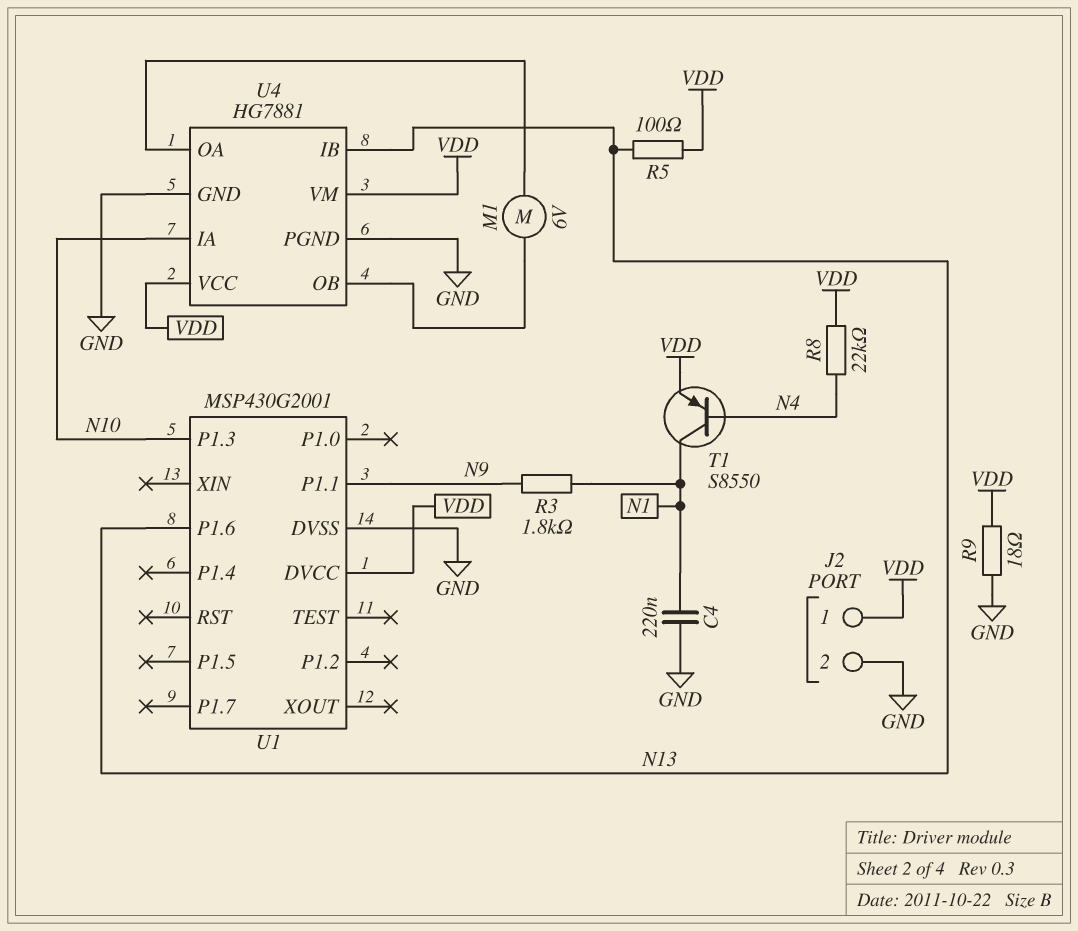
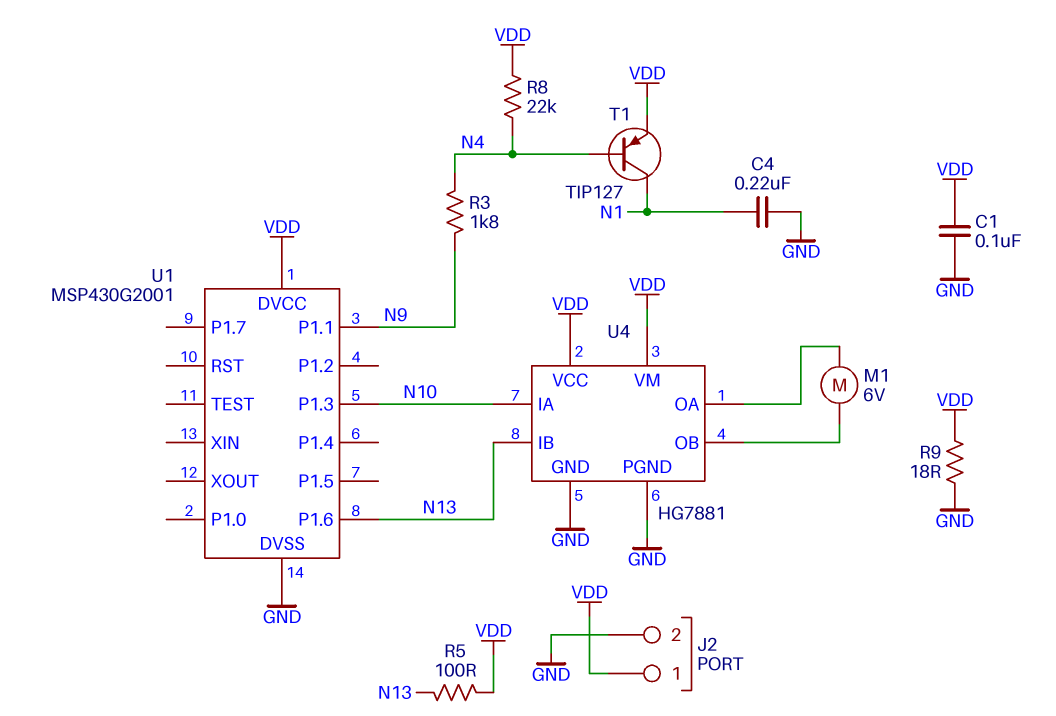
C1: none -> 100nF (GND, VDD)
R3: 1.8k (N1, N9) -> 1.8k (N4, N9)
T1: PNP S8550 (B N4, C N1, E VDD) -> PNP TIP127 (B N4, C N1, E VDD)

